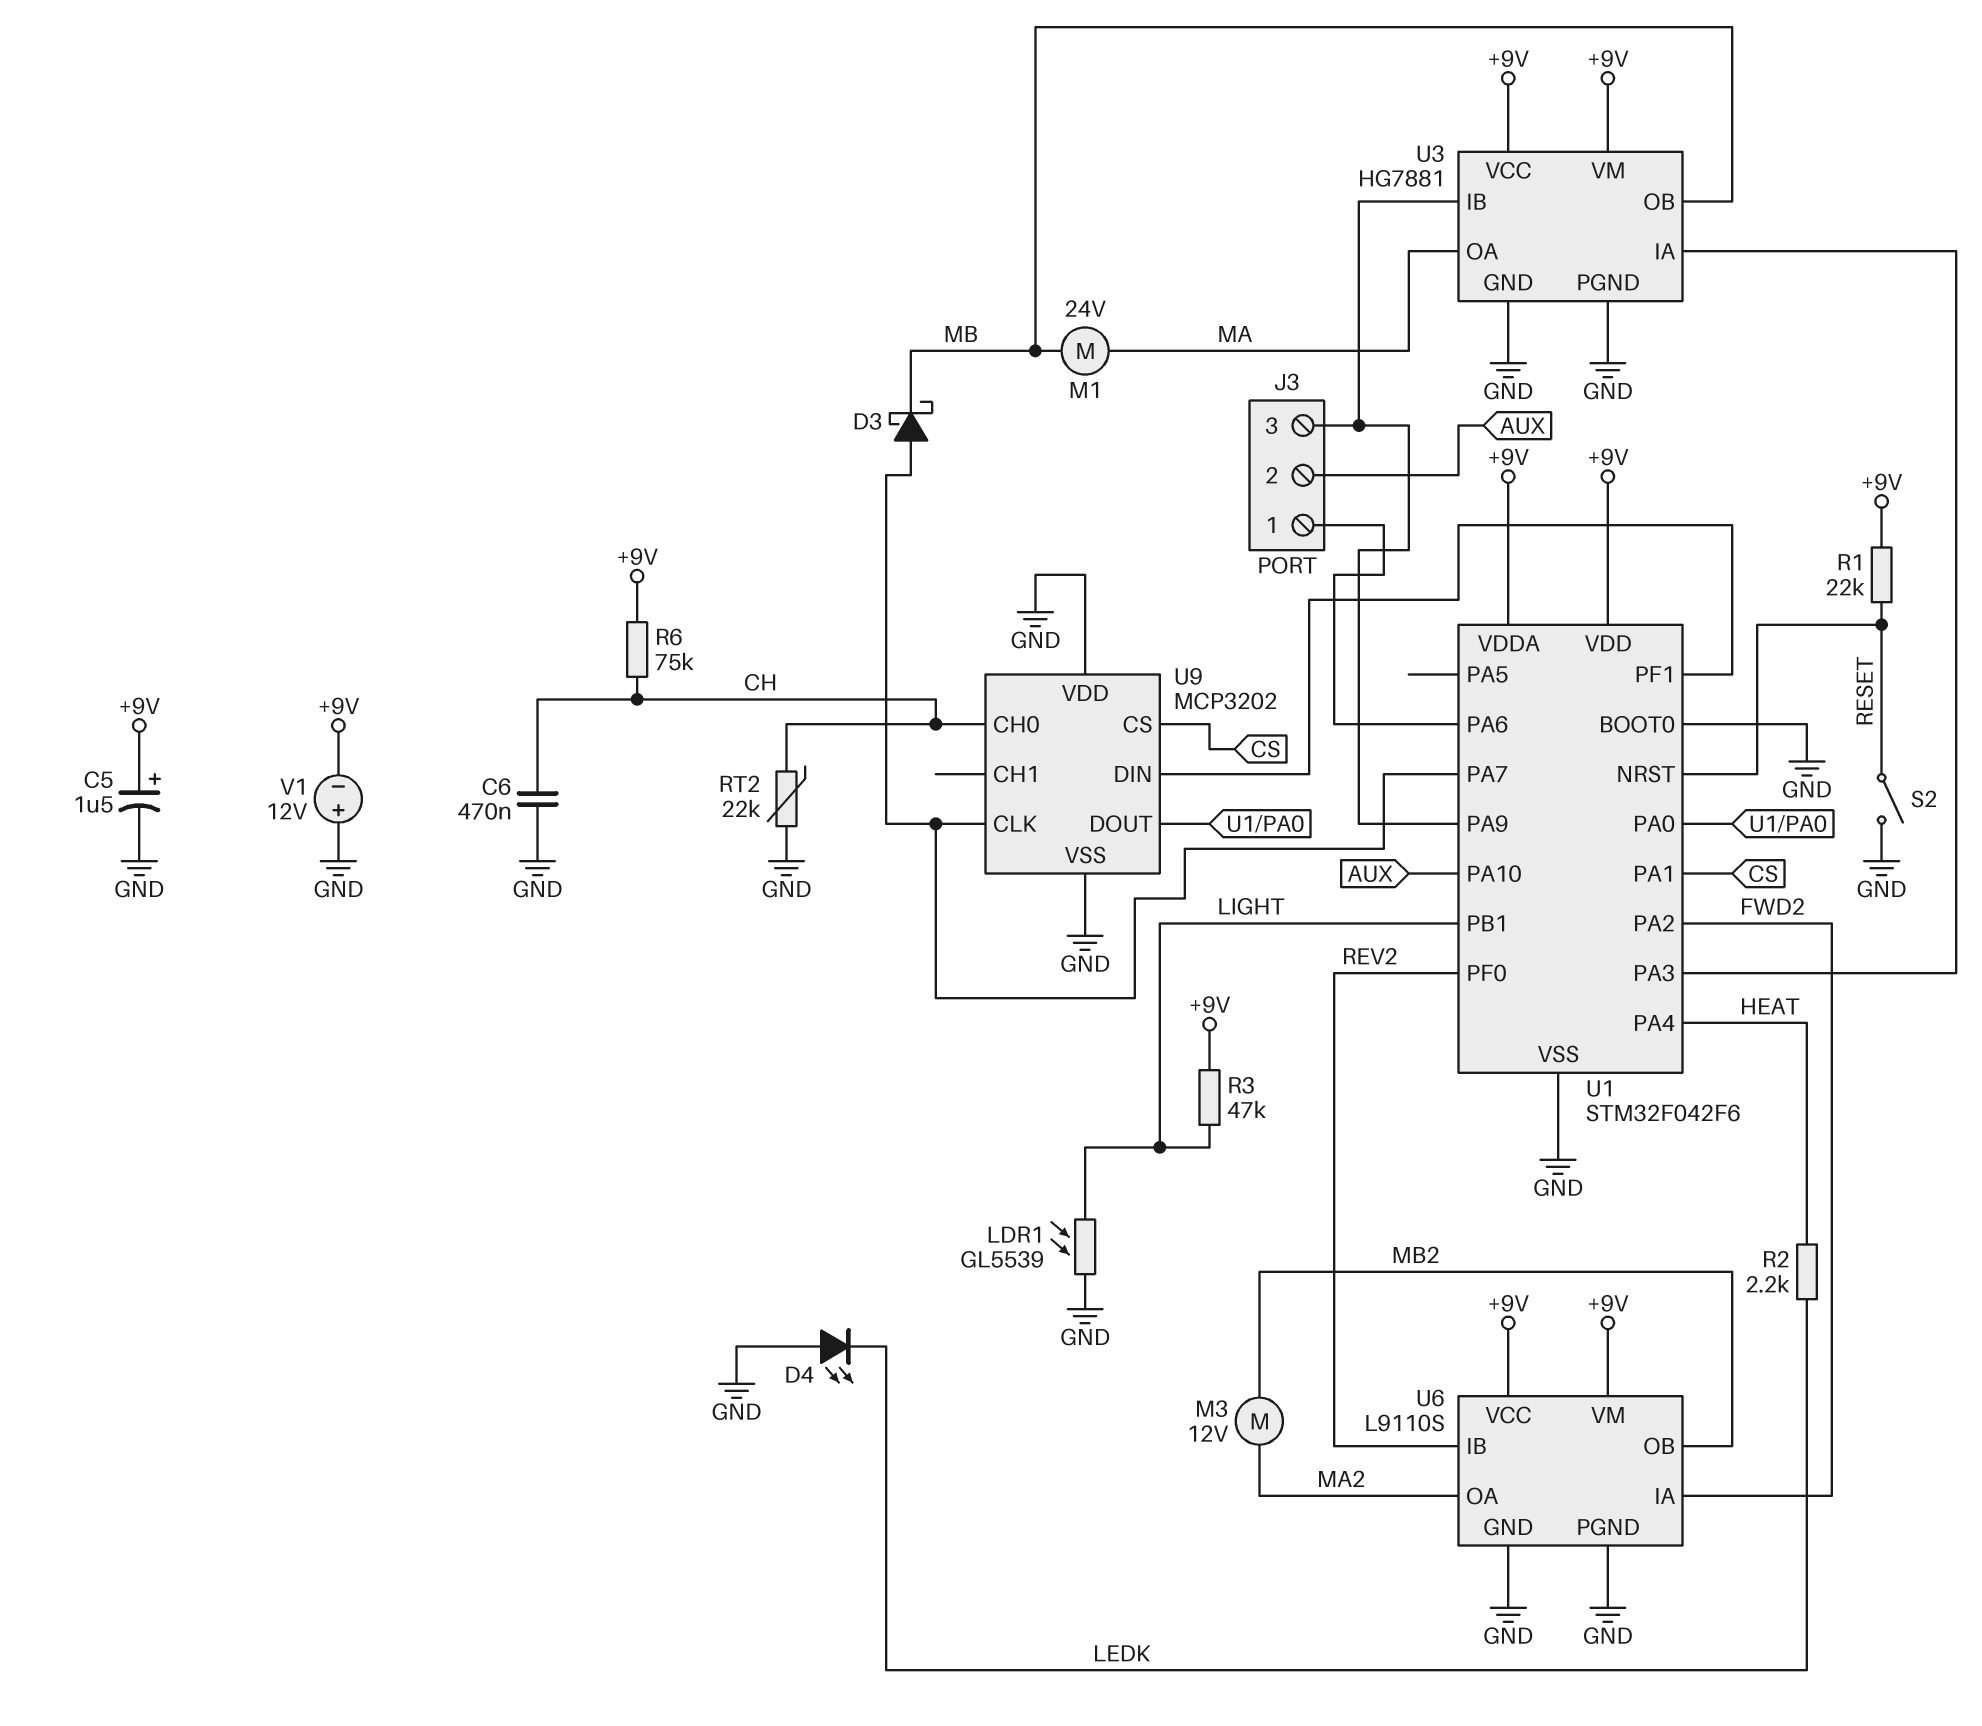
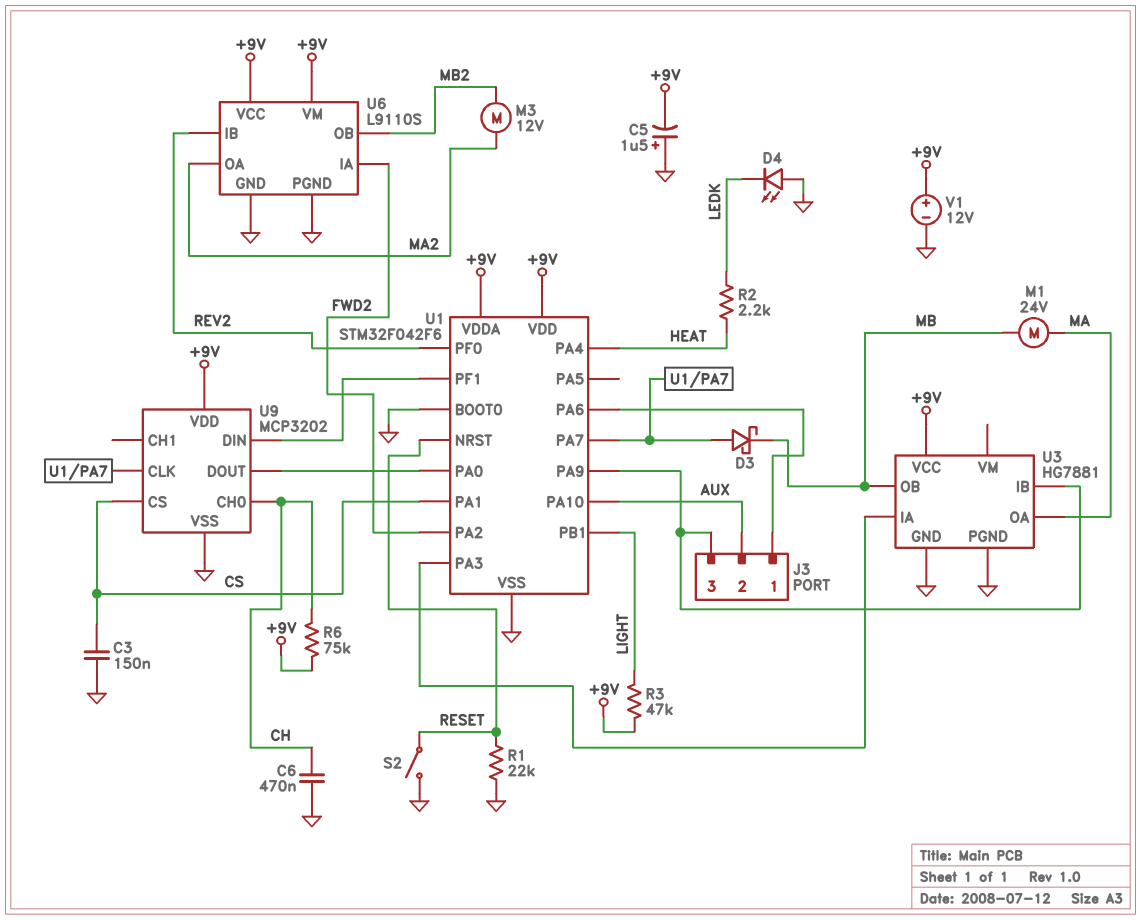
C3: none -> 150nF (CS, GND)
C5: 1.5uF (plus +9V, minus GND) -> 1.5uF (plus GND, minus +9V)
LDR1: GL5539 (GND, LIGHT) -> none
R1: 22k (+9V, RESET) -> 22k (GND, RESET)
RT2: 22k (CH, GND) -> none
U3 pin VM: +9V -> none
U9 pin VDD: GND -> +9V
V1: 12V (plus GND, minus +9V) -> 12V (plus +9V, minus GND)

